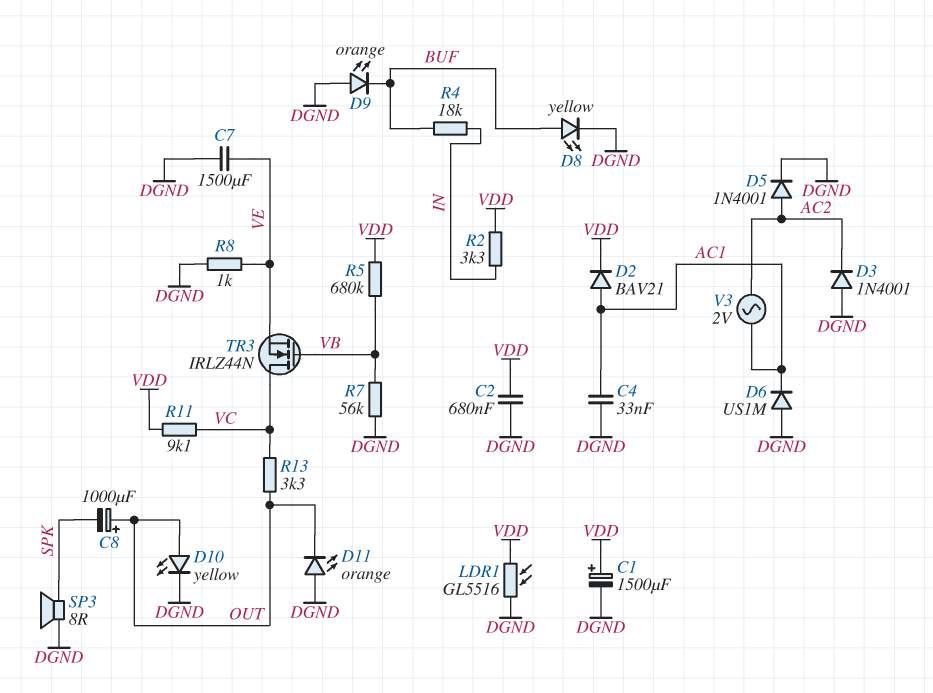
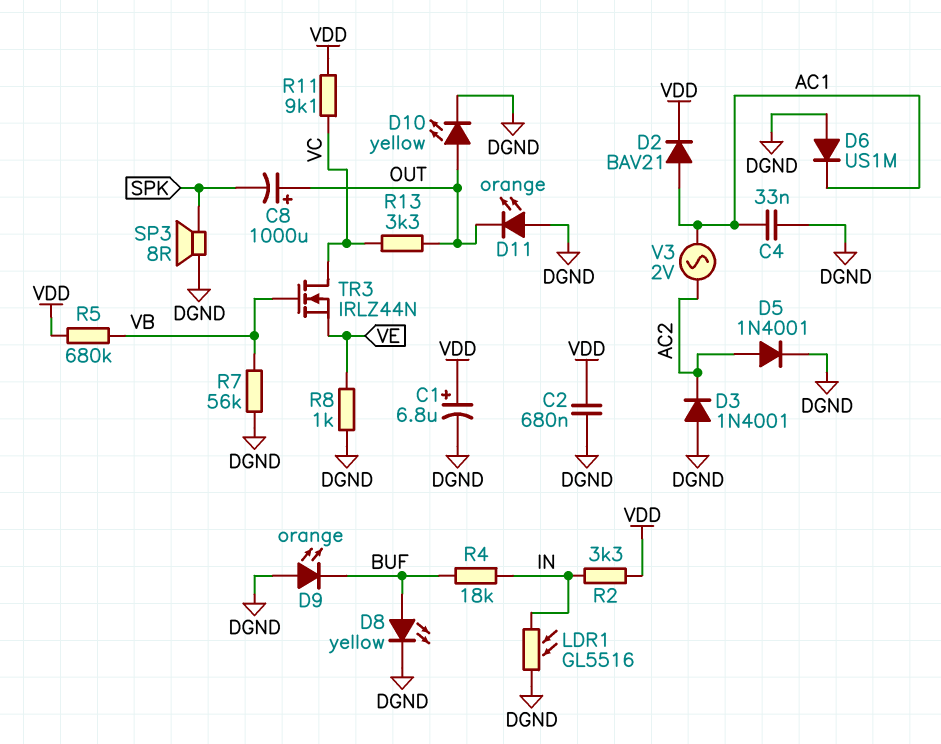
C1: 1500uF (plus VDD, minus DGND) -> 6.8uF (plus VDD, minus DGND)
C7: 1500uF (DGND, VE) -> none
LDR1: GL5516 (DGND, VDD) -> GL5516 (DGND, IN)

